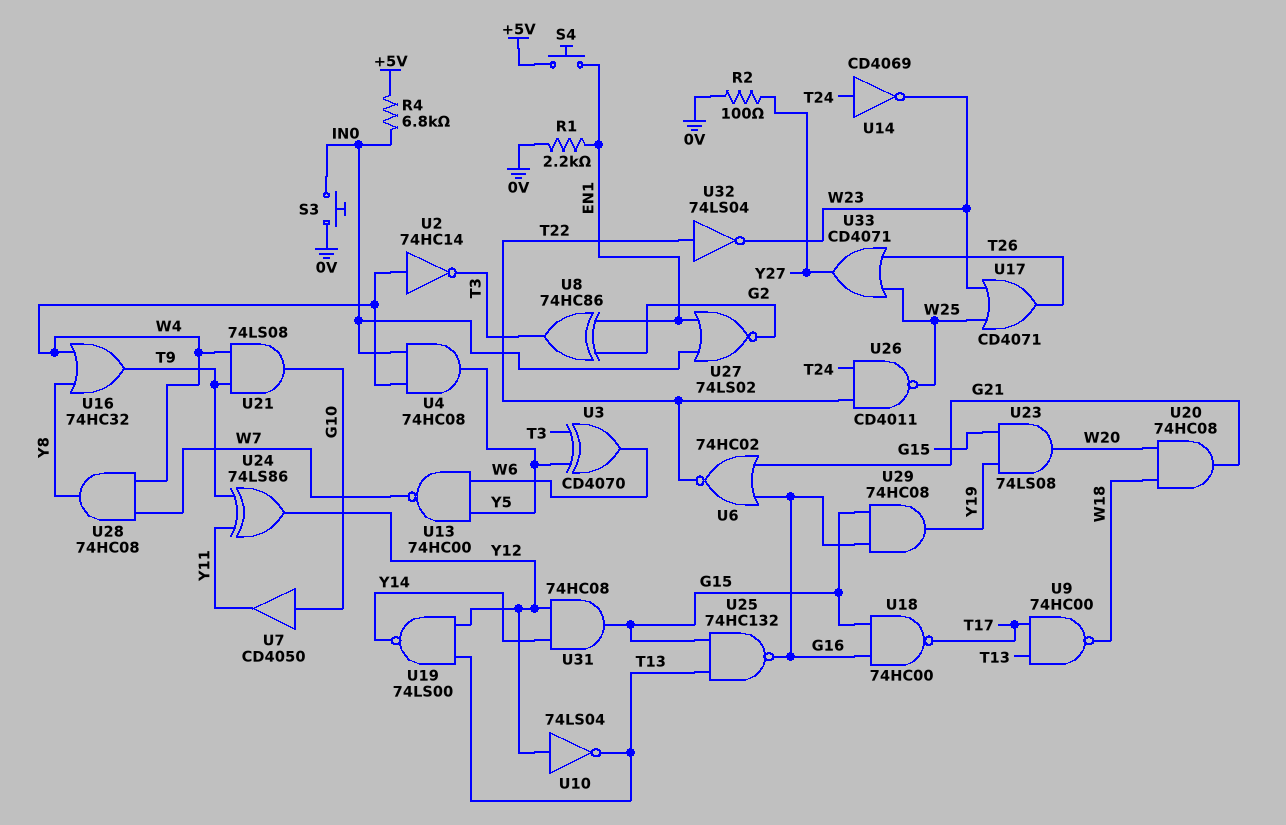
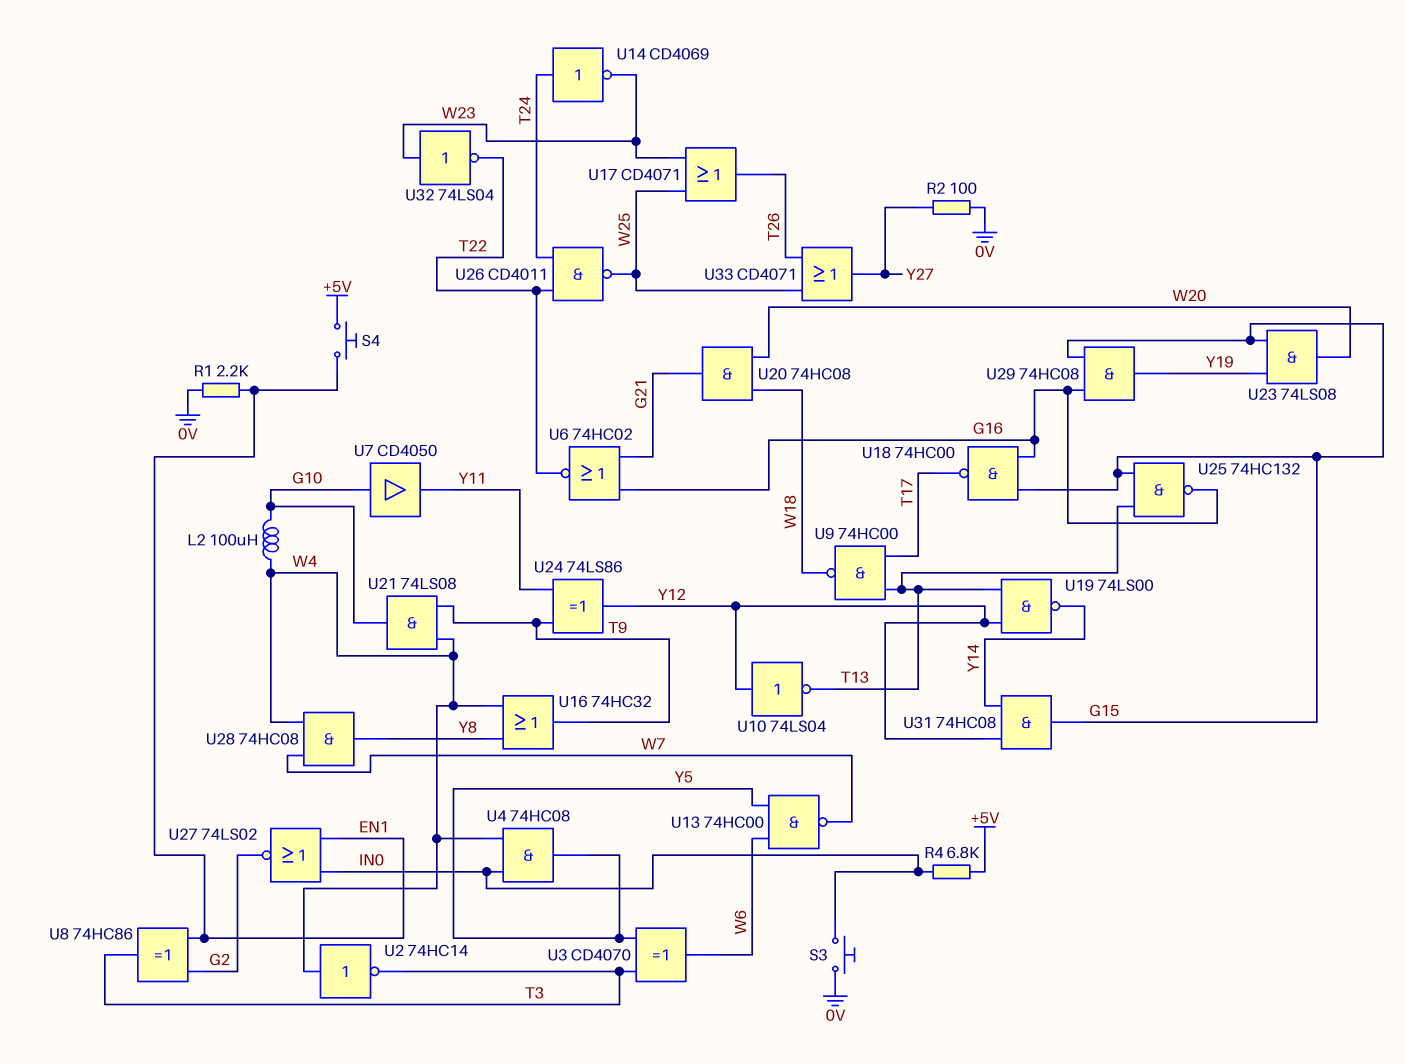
L2: none -> 100uH (G10, W4)
U32: NOT 74LS04 (in T22, out W23) -> NOT 74LS04 (in W23, out T22)

